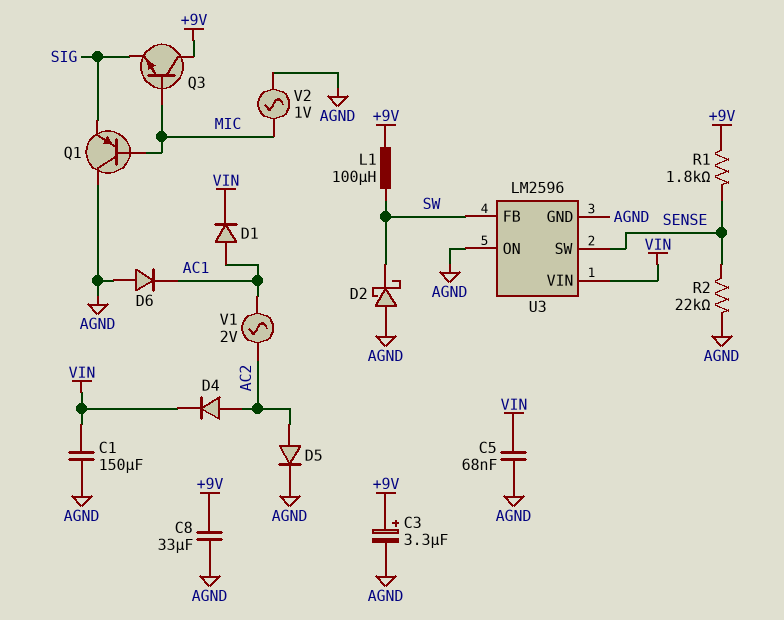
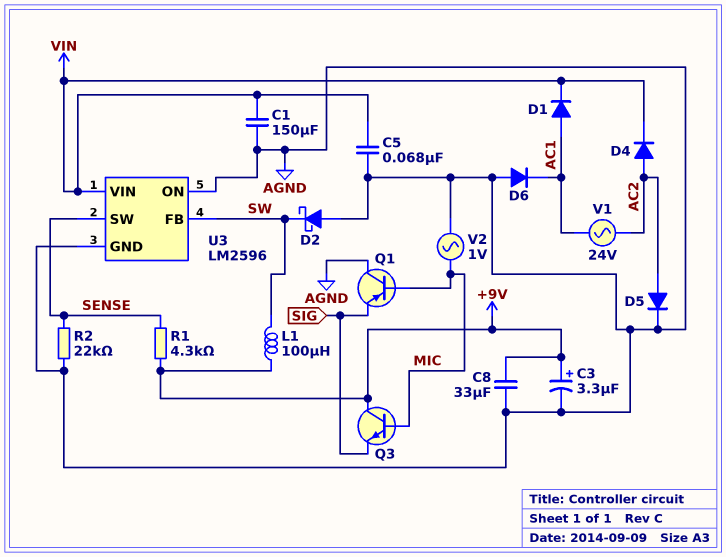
R1: 1.8k (+9V, SENSE) -> 4.3k (+9V, SENSE)
V1: AC 2V (AC1, AC2) -> AC 24V (AC1, AC2)

